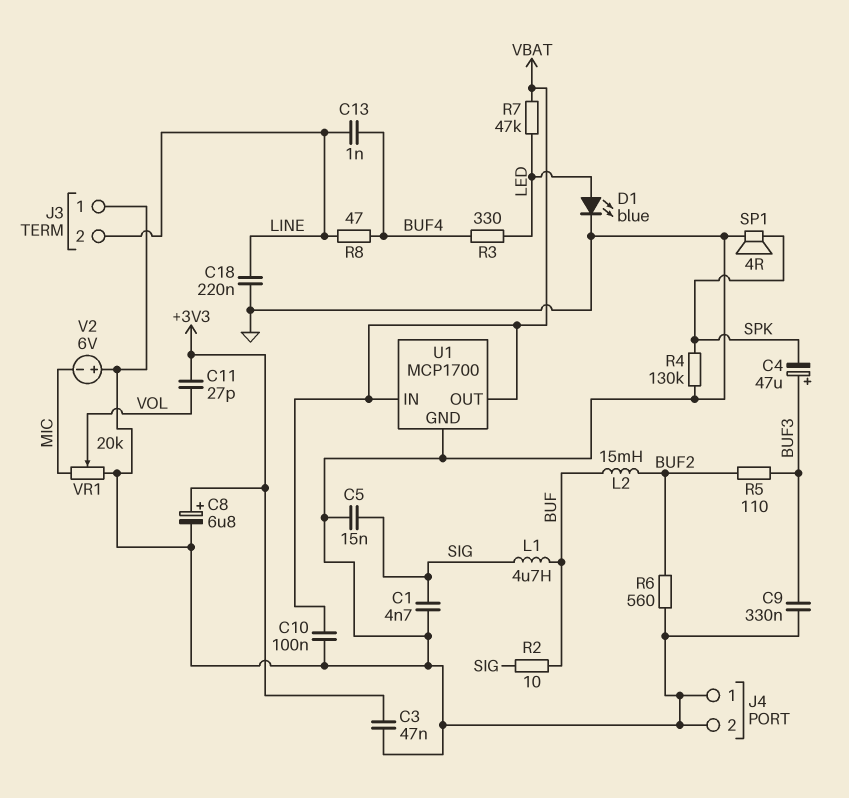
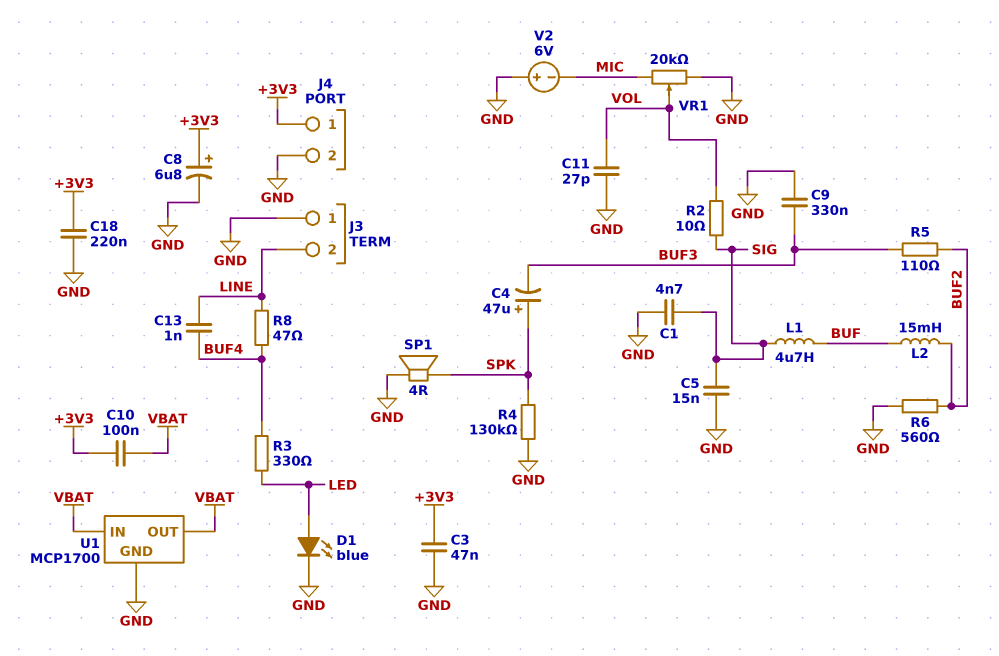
C4: 47uF (plus BUF3, minus SPK) -> 47uF (plus SPK, minus BUF3)
C10: 100nF (GND, VBAT) -> 100nF (+3V3, VBAT)
C11: 27pF (+3V3, VOL) -> 27pF (GND, VOL)
C18: 220nF (GND, LINE) -> 220nF (+3V3, GND)
J4 pin 1: GND -> +3V3
R2: 10 (BUF, SIG) -> 10 (SIG, VOL)
R7: 47k (LED, VBAT) -> none

